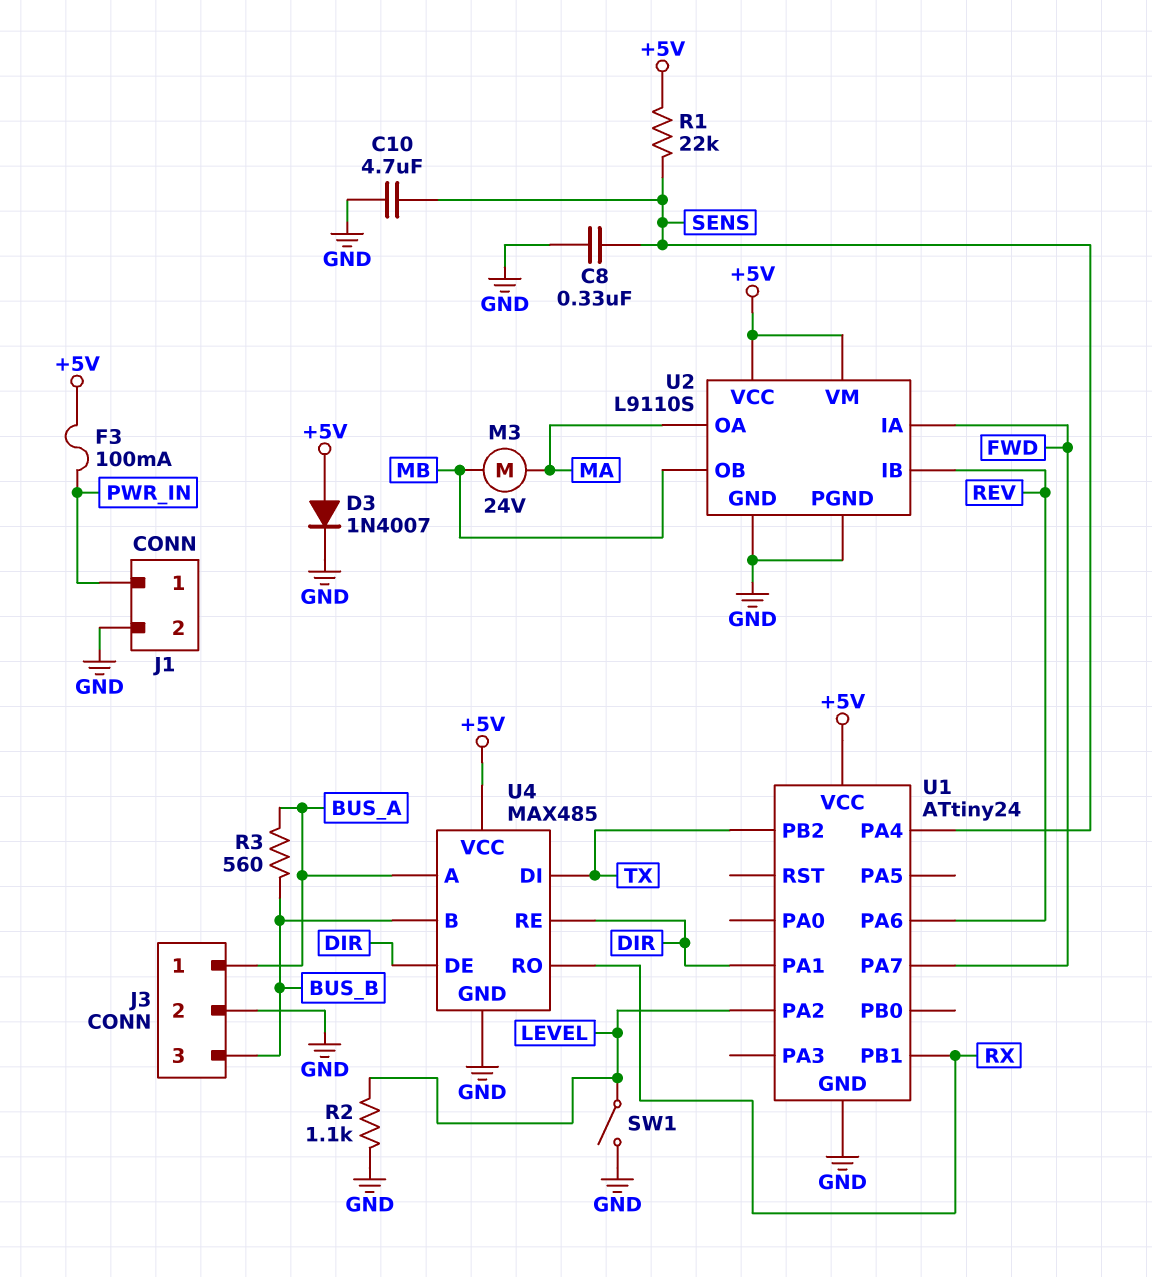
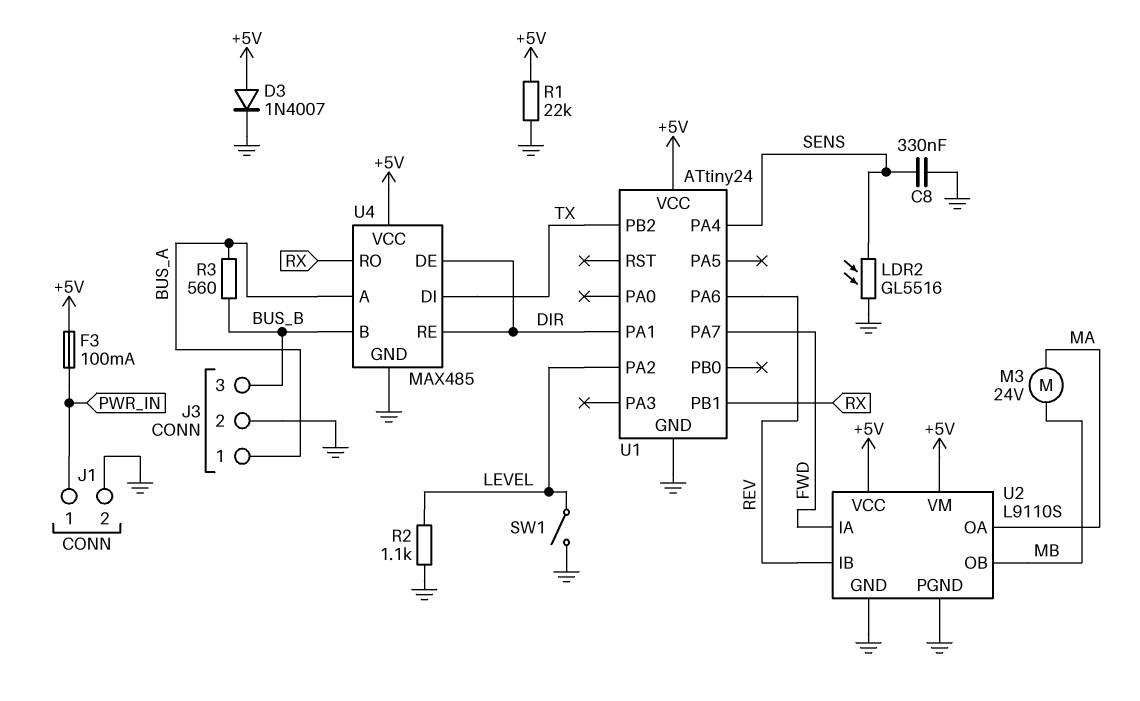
C10: 4.7uF (GND, SENS) -> none
LDR2: none -> GL5516 (GND, SENS)
R1: 22k (+5V, SENS) -> 22k (+5V, GND)

